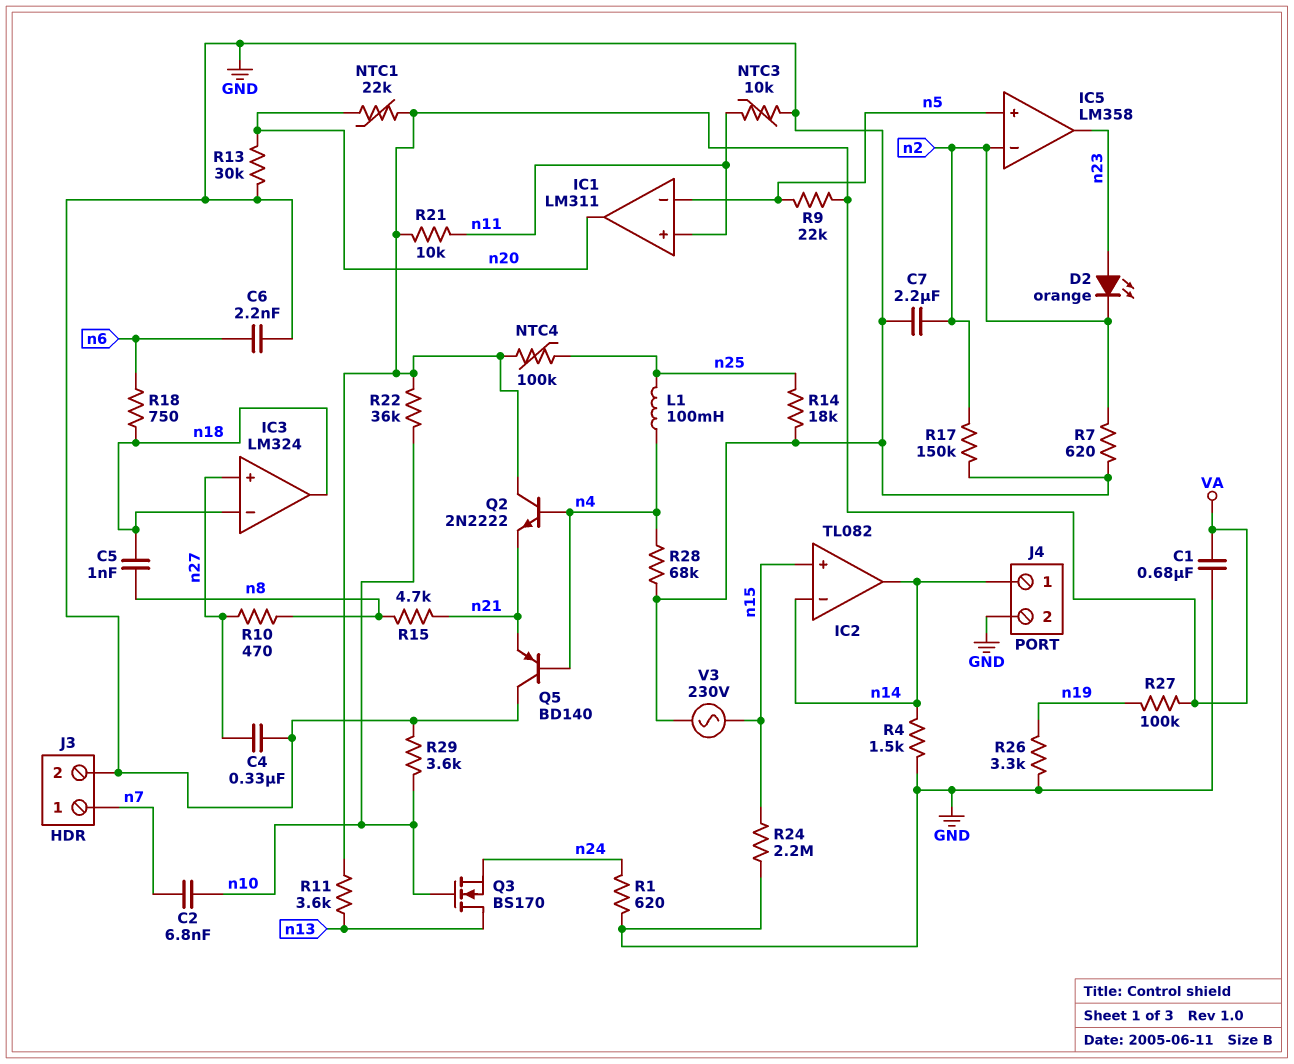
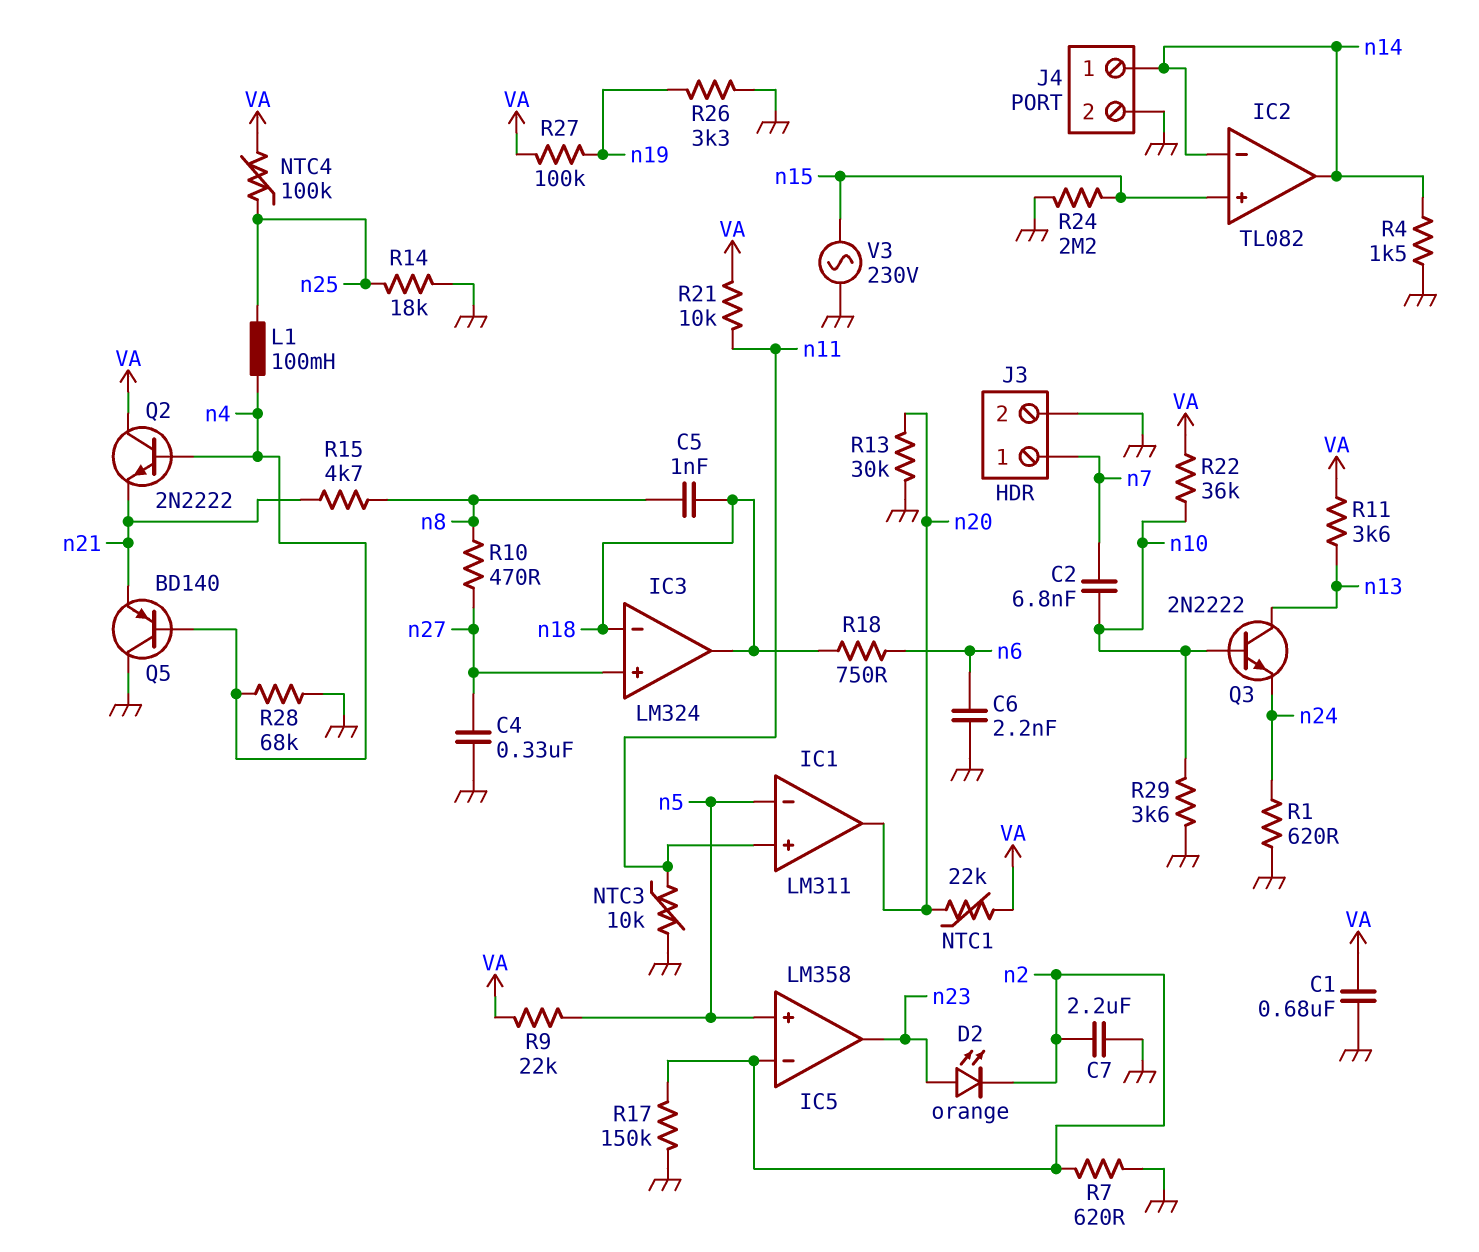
Q3: NMOS BS170 (G n10, D n13, S n24) -> NPN 2N2222 (B n10, C n13, E n24)

